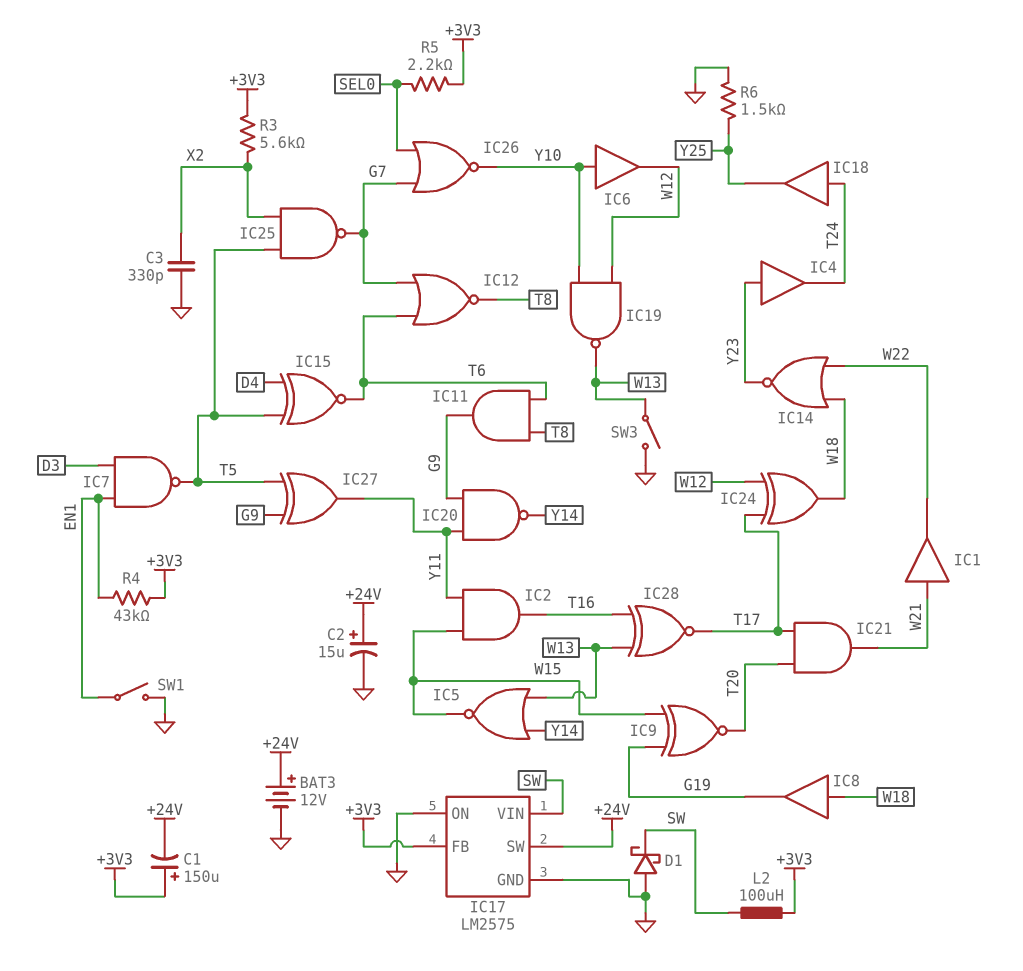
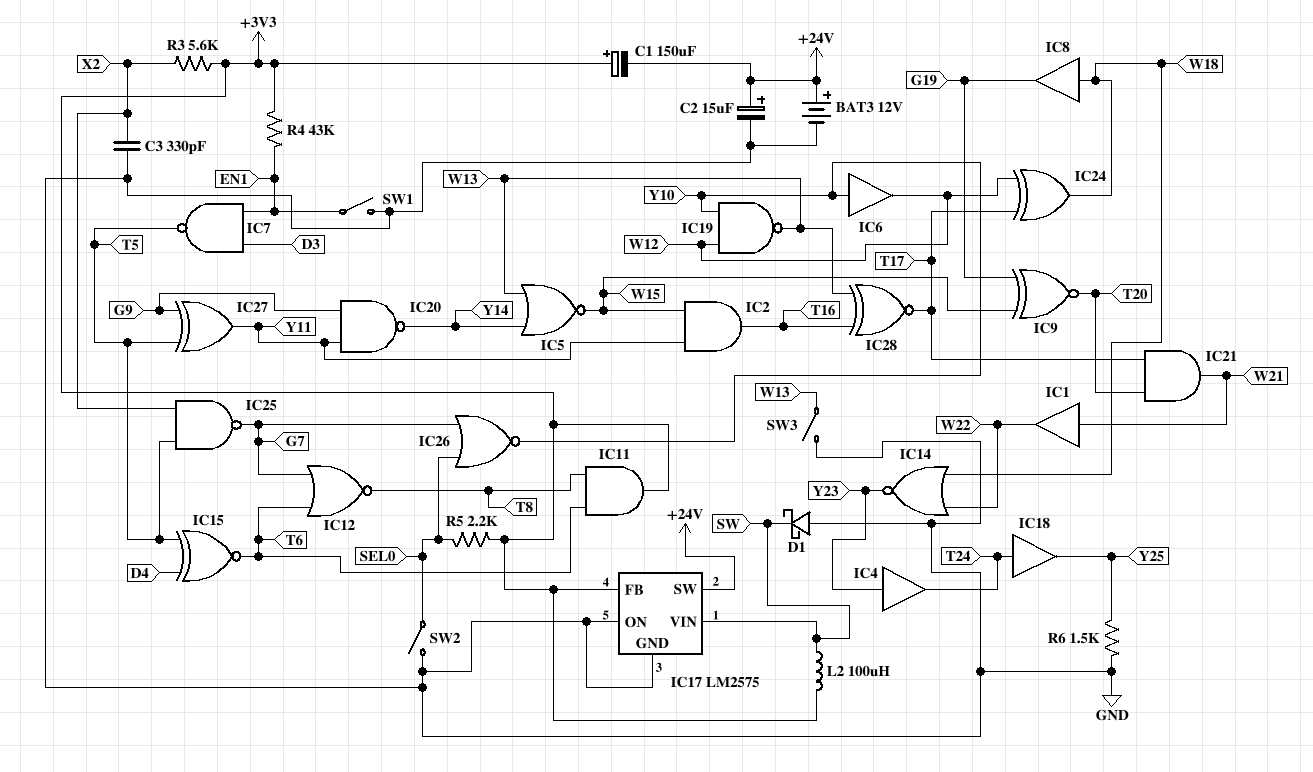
IC11: AND (in T6, in T8, out G9) -> AND (in T6, in T8, out +3V3)
SW2: none -> switch (GND, SEL0)

